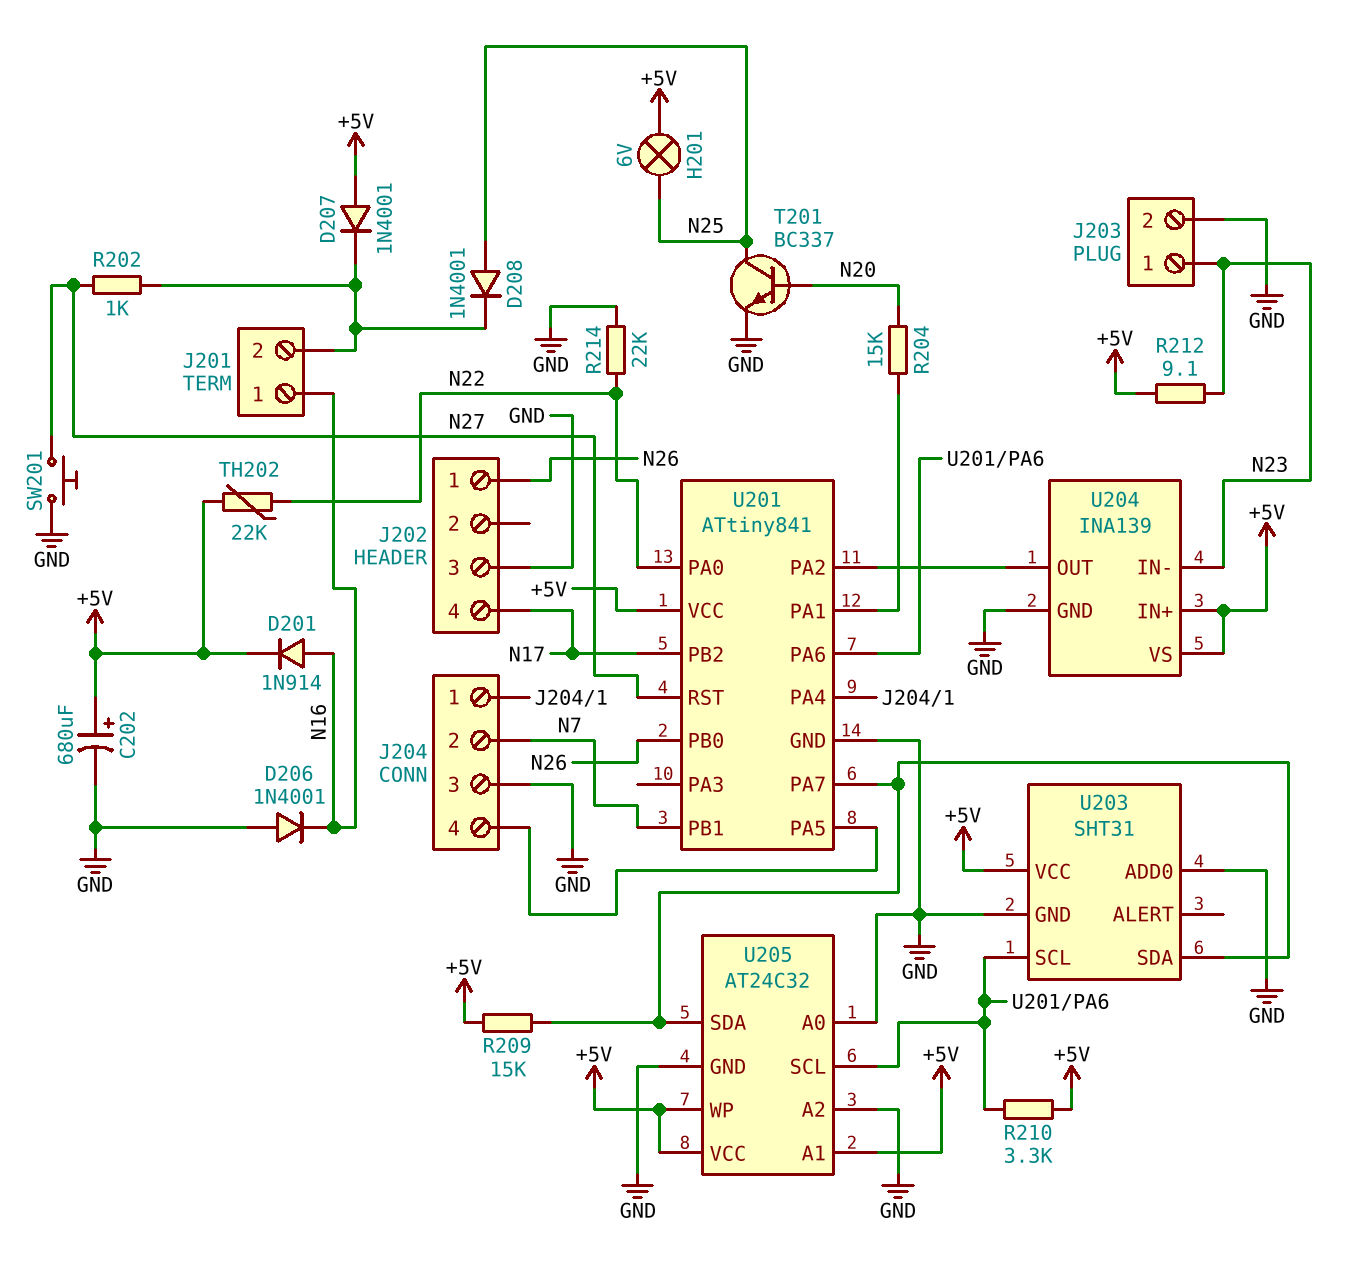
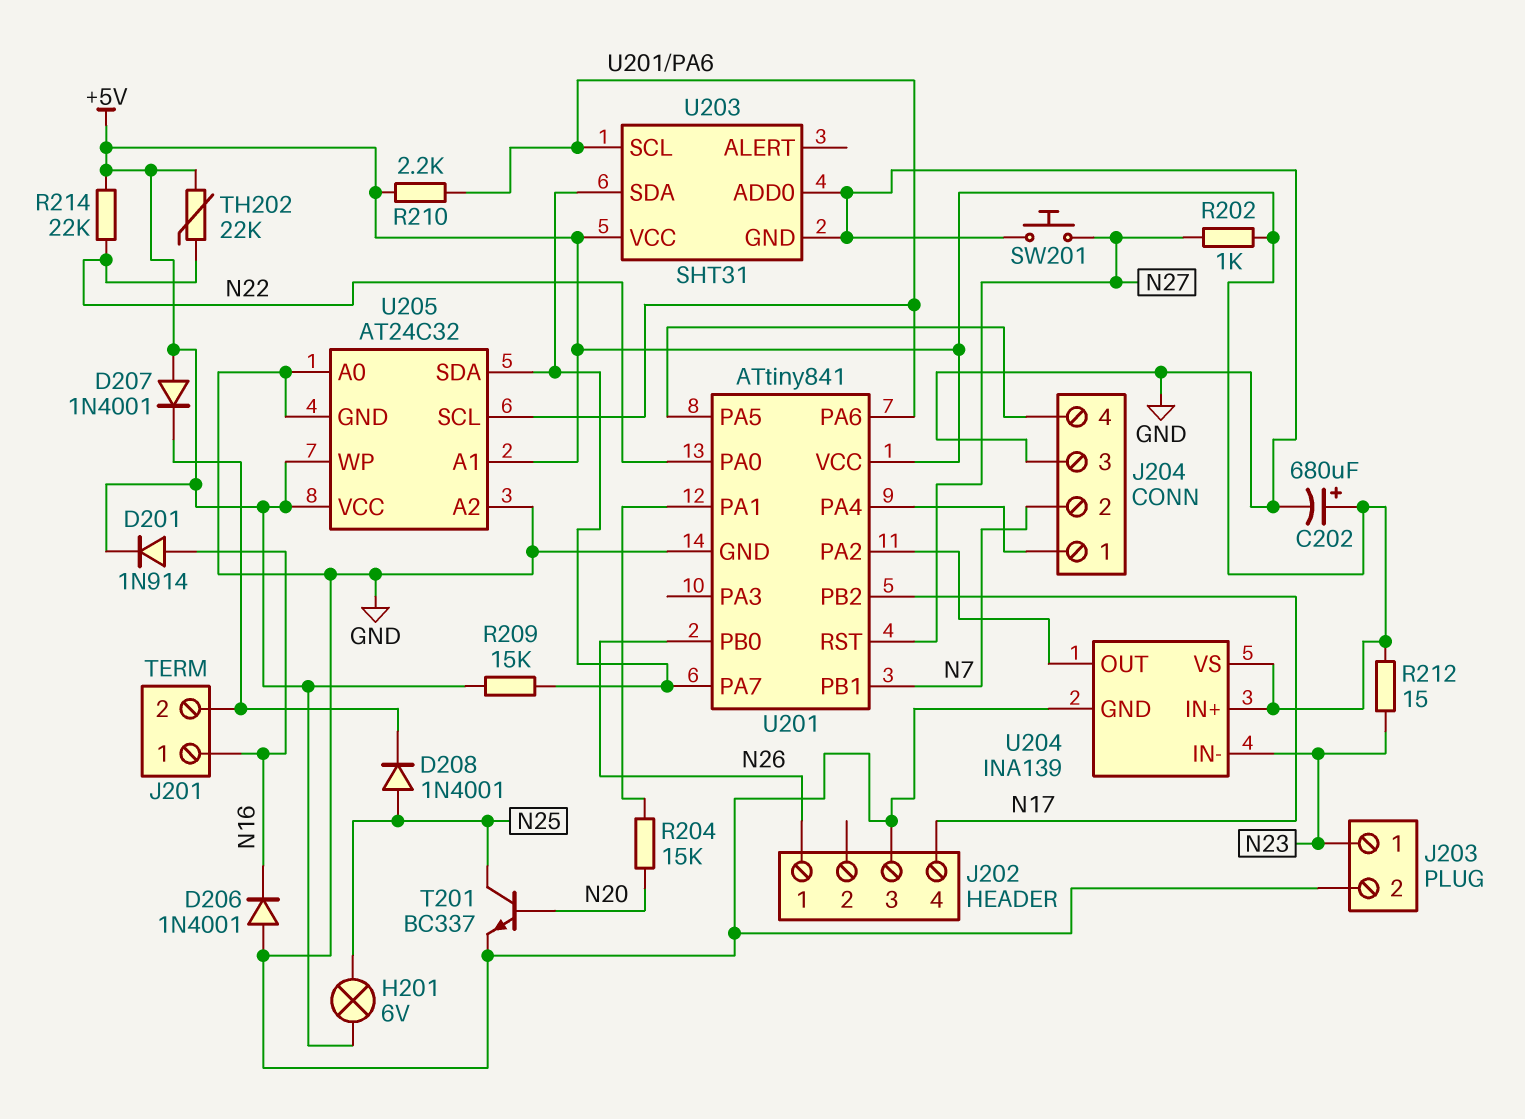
R202: 1k (J201/2, N27) -> 1k (+5V, N27)
R210: 3.3k (+5V, U201/PA6) -> 2.2k (+5V, U201/PA6)
R212: 9.1 (+5V, N23) -> 15 (+5V, N23)
R214: 22k (GND, N22) -> 22k (+5V, N22)

